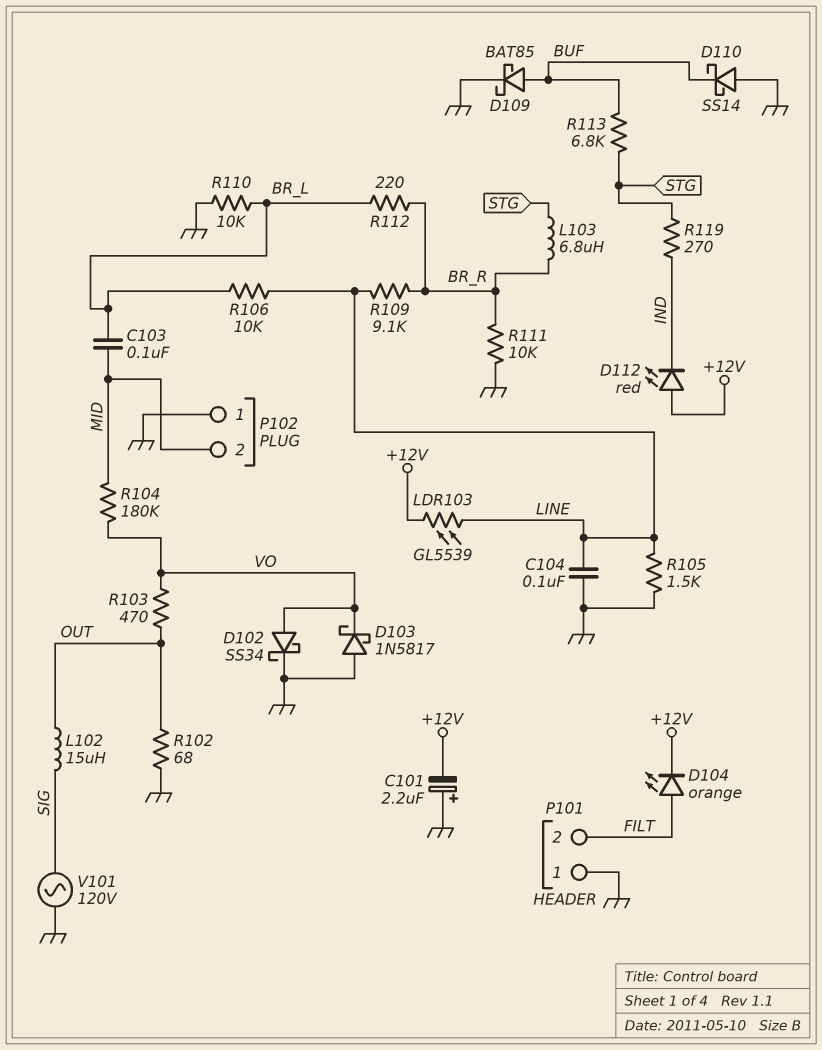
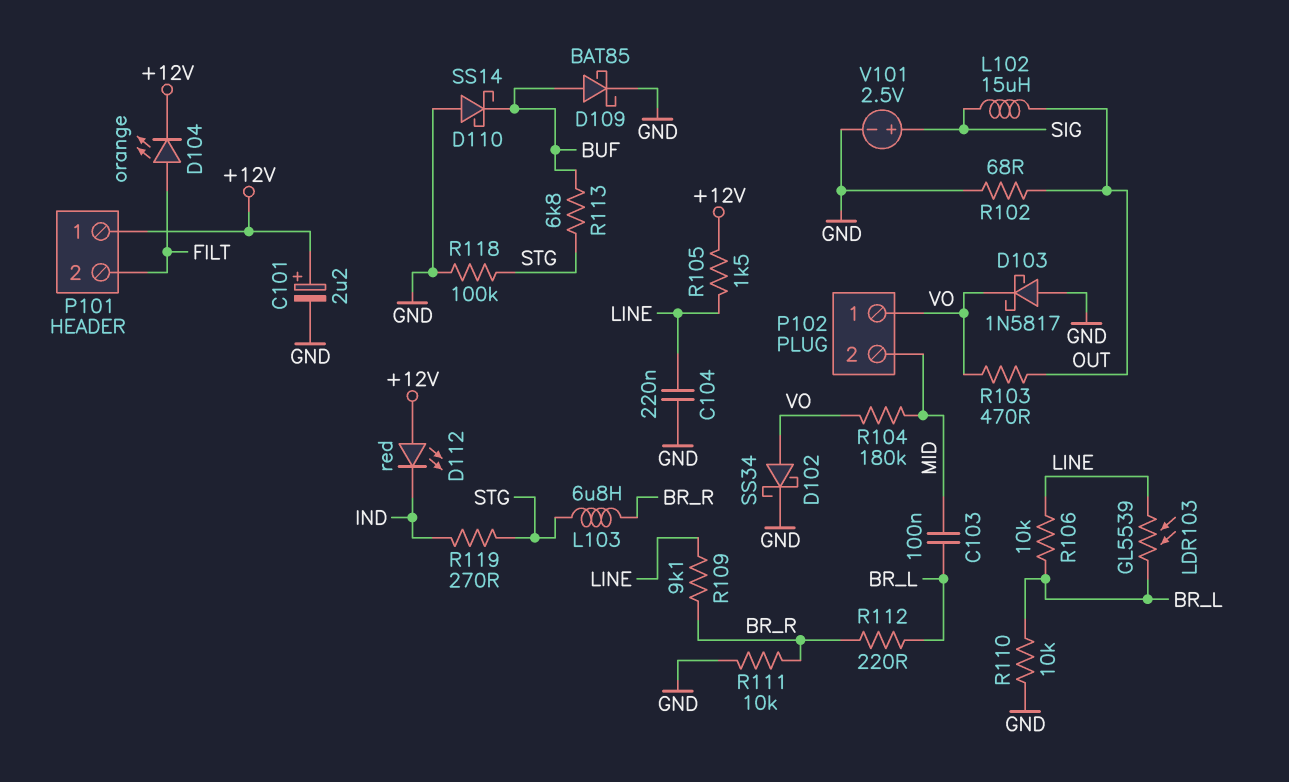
C101: 2.2uF (plus GND, minus +12V) -> 2.2uF (plus +12V, minus GND)
C104: 100nF (GND, LINE) -> 220nF (GND, LINE)
LDR103: GL5539 (+12V, LINE) -> GL5539 (BR_L, LINE)
P101 pin 1: GND -> +12V
P102 pin 1: GND -> VO
R105: 1.5k (GND, LINE) -> 1.5k (+12V, LINE)
R118: none -> 100k (GND, STG)
V101: AC 120V (GND, SIG) -> 2.5V (plus SIG, minus GND)

